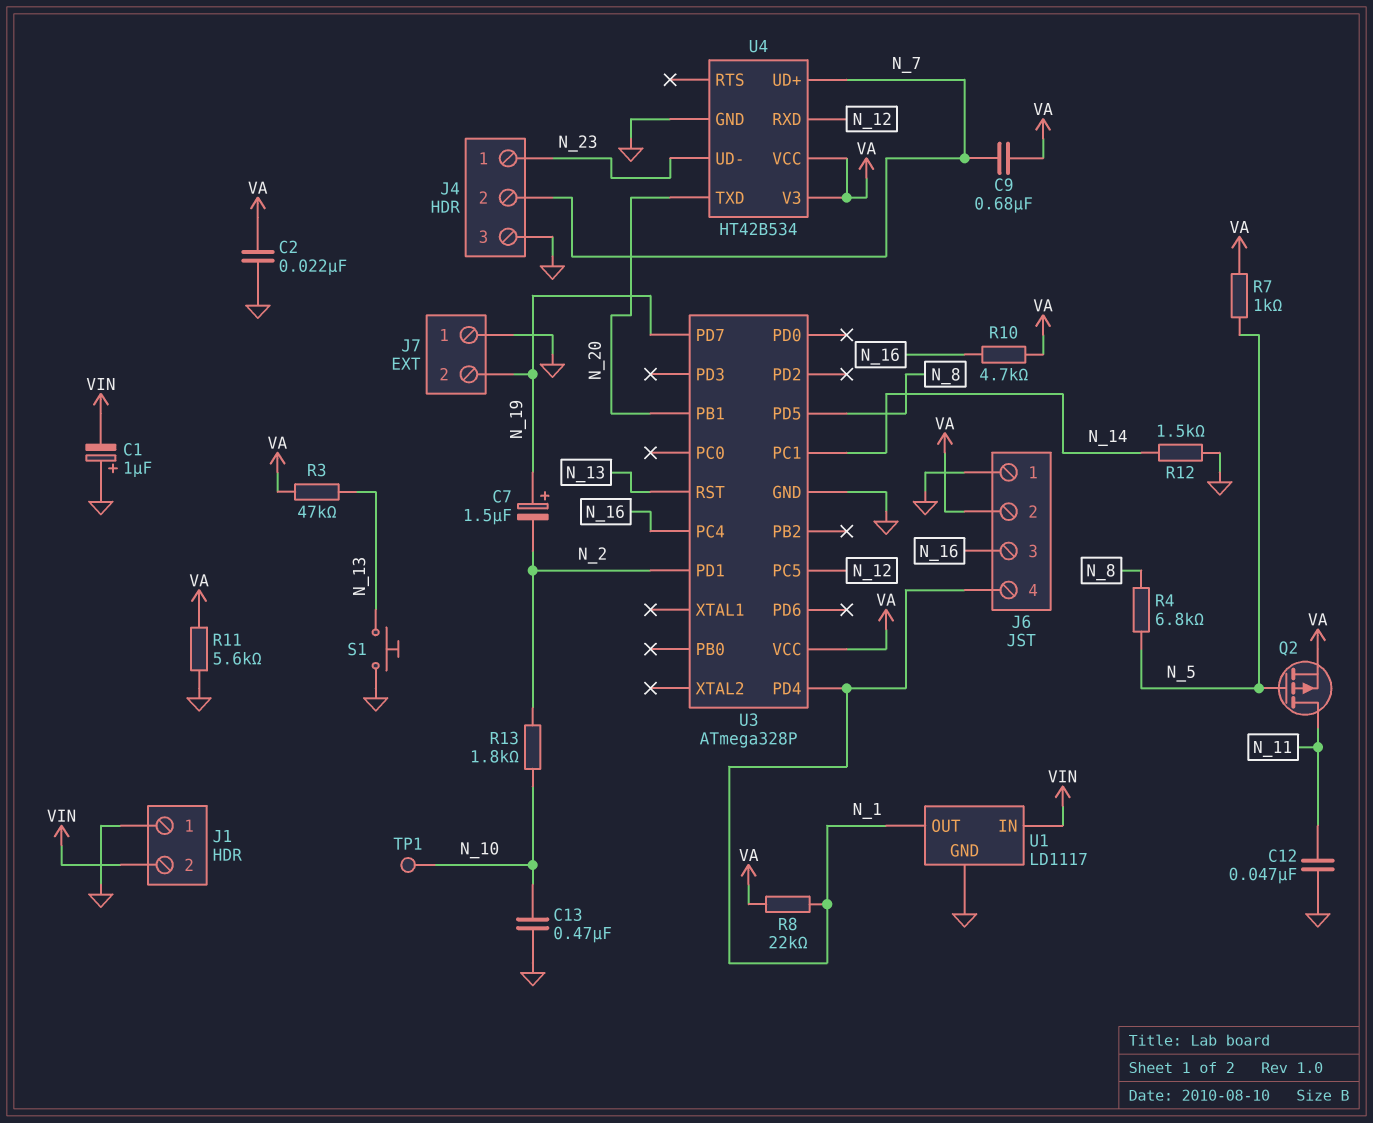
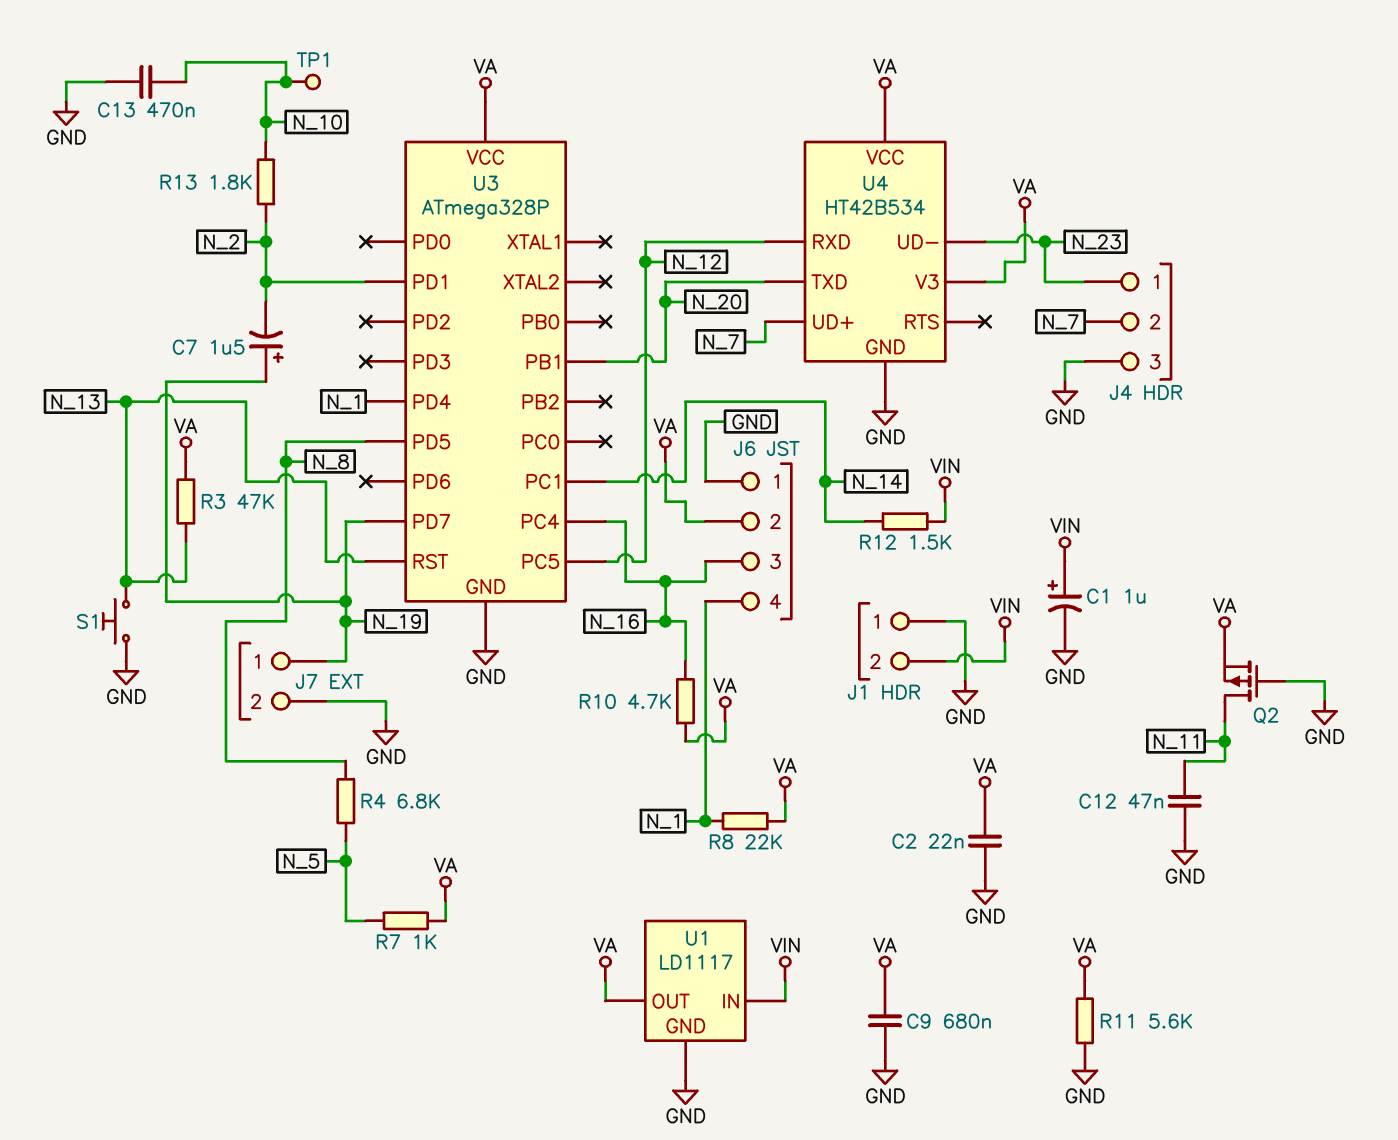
C1: 1uF (plus GND, minus VIN) -> 1uF (plus VIN, minus GND)
C9: 680nF (N_7, VA) -> 680nF (GND, VA)
J7 pin 1: GND -> N_19
J7 pin 2: N_19 -> GND
Q2: PMOS (G N_5, D N_11, S VA) -> PMOS (G GND, D N_11, S VA)
R12: 1.5k (GND, N_14) -> 1.5k (N_14, VIN)
U1 pin OUT: N_1 -> VA

